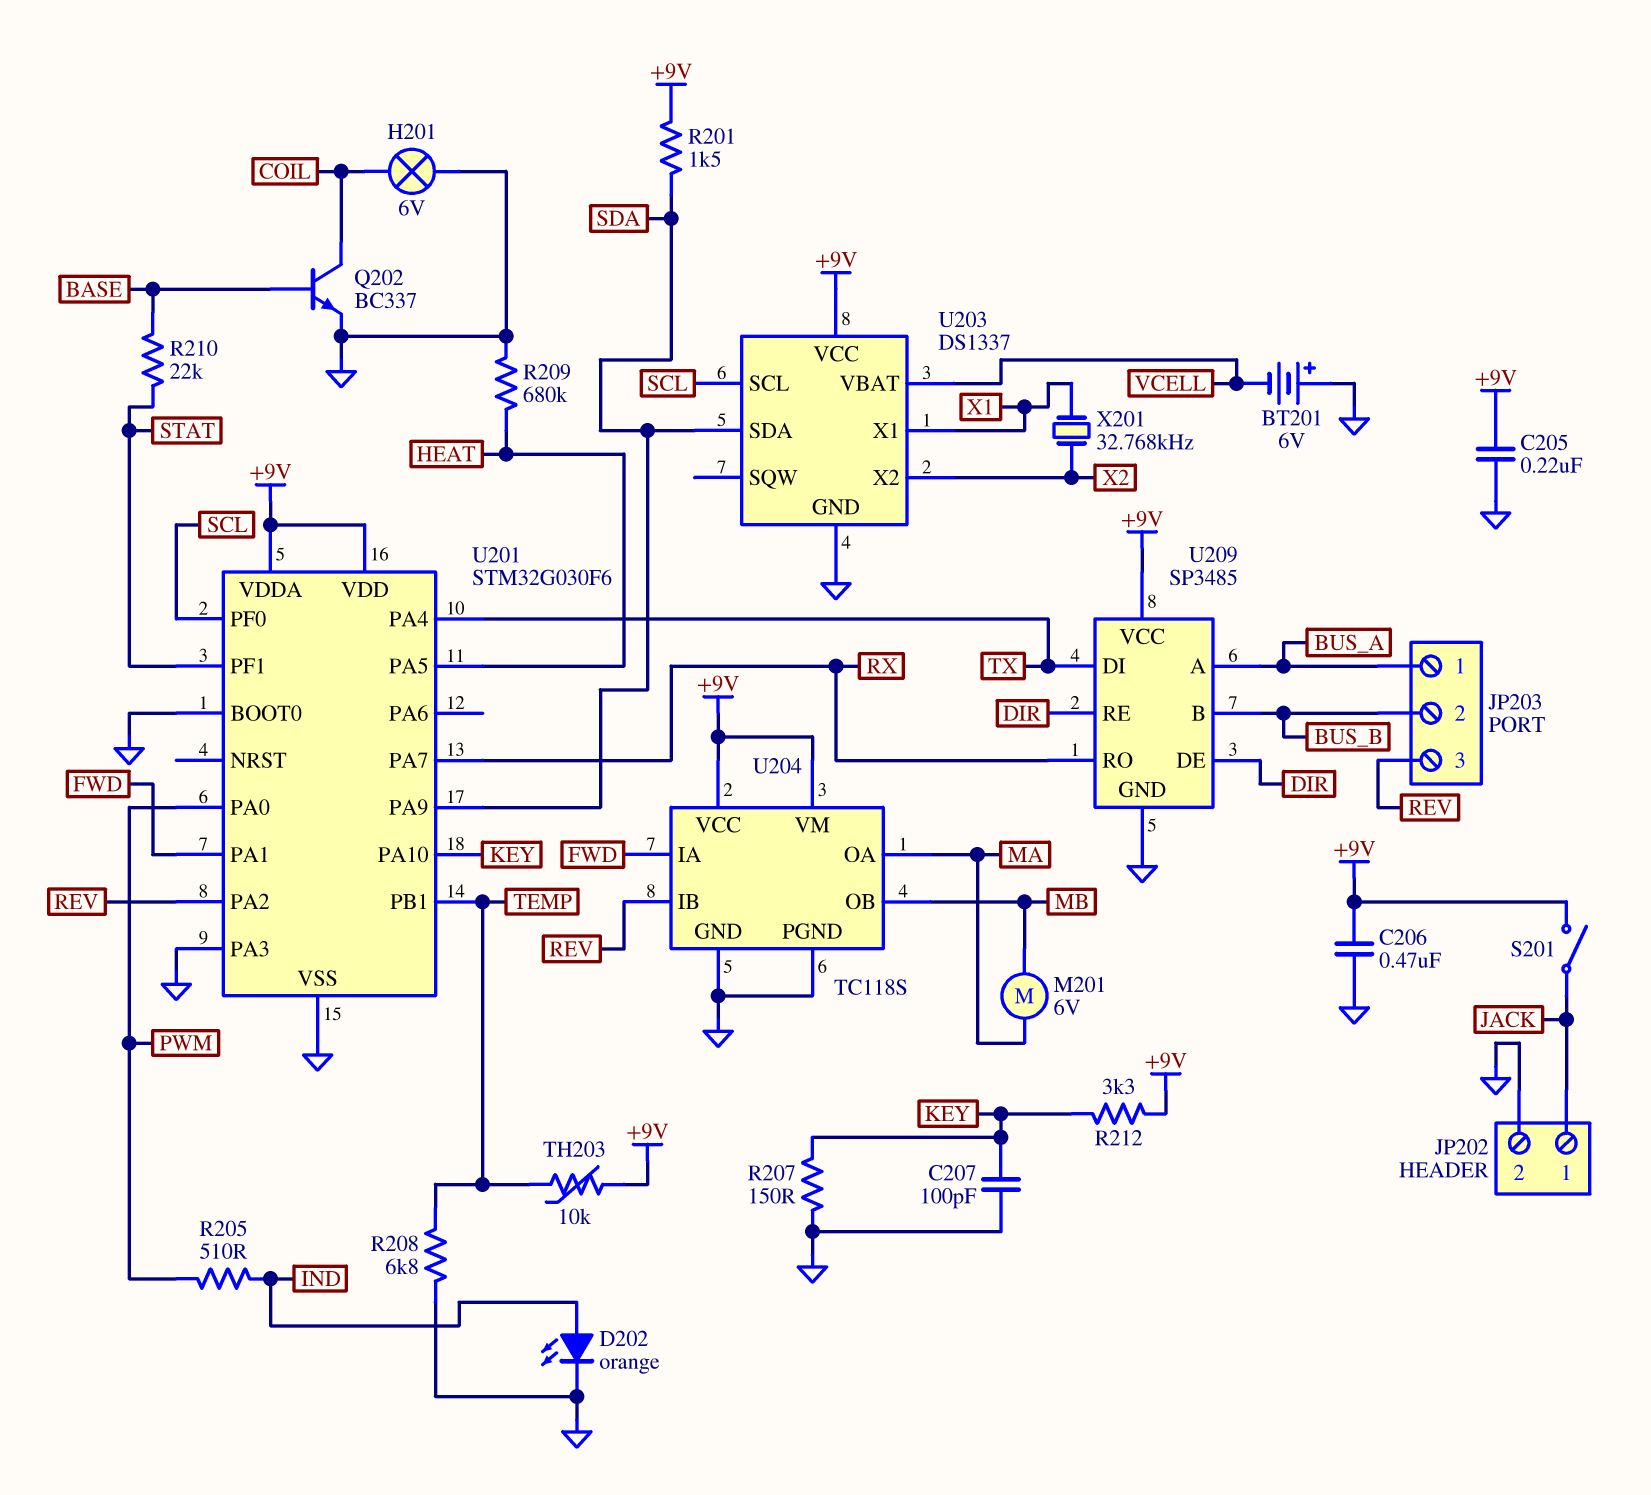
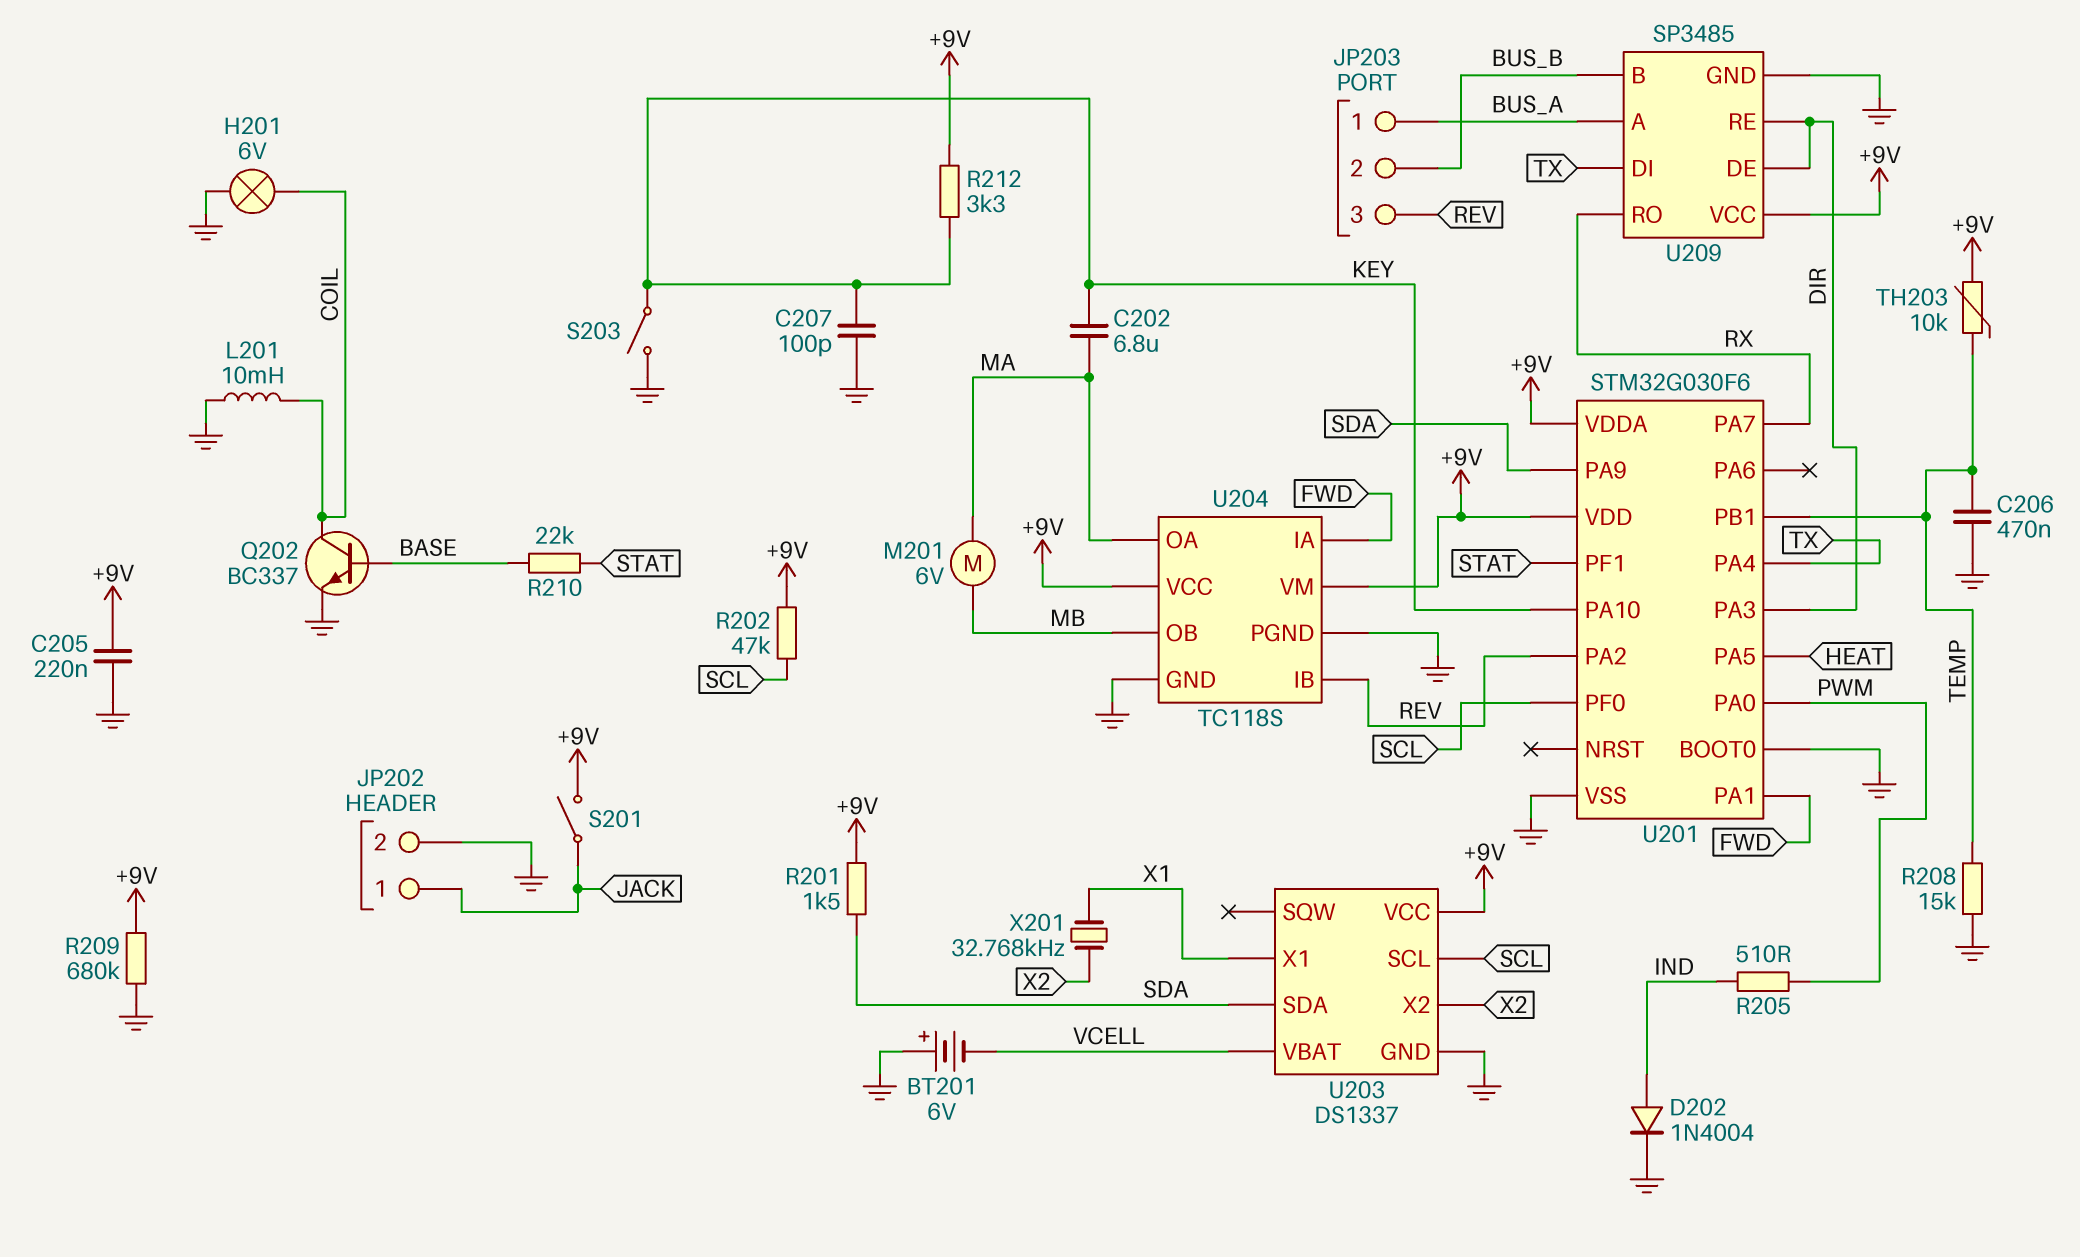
C202: none -> 6.8uF (KEY, MA)
C206: 470nF (+9V, GND) -> 470nF (GND, TEMP)
D202: LED orange (A IND, K GND) -> diode 1N4004 (A IND, K GND)
L201: none -> 10mH (COIL, GND)
R202: none -> 47k (+9V, SCL)
R207: 150 (GND, KEY) -> none
R208: 6.8k (GND, TEMP) -> 15k (GND, TEMP)
R209: 680k (GND, HEAT) -> 680k (+9V, GND)
S203: none -> switch (GND, KEY)
U201 pin PA3: GND -> DIR

